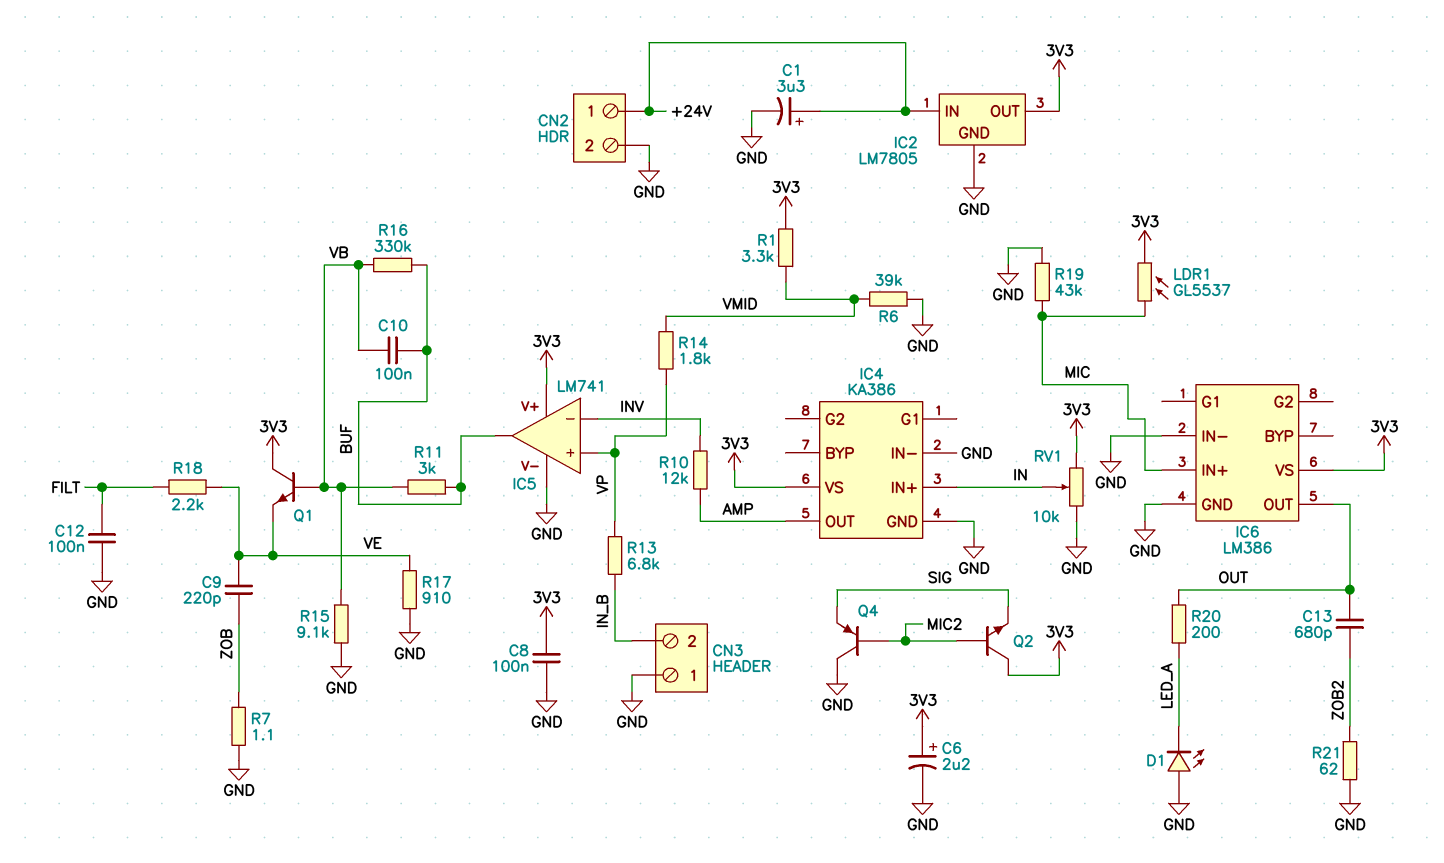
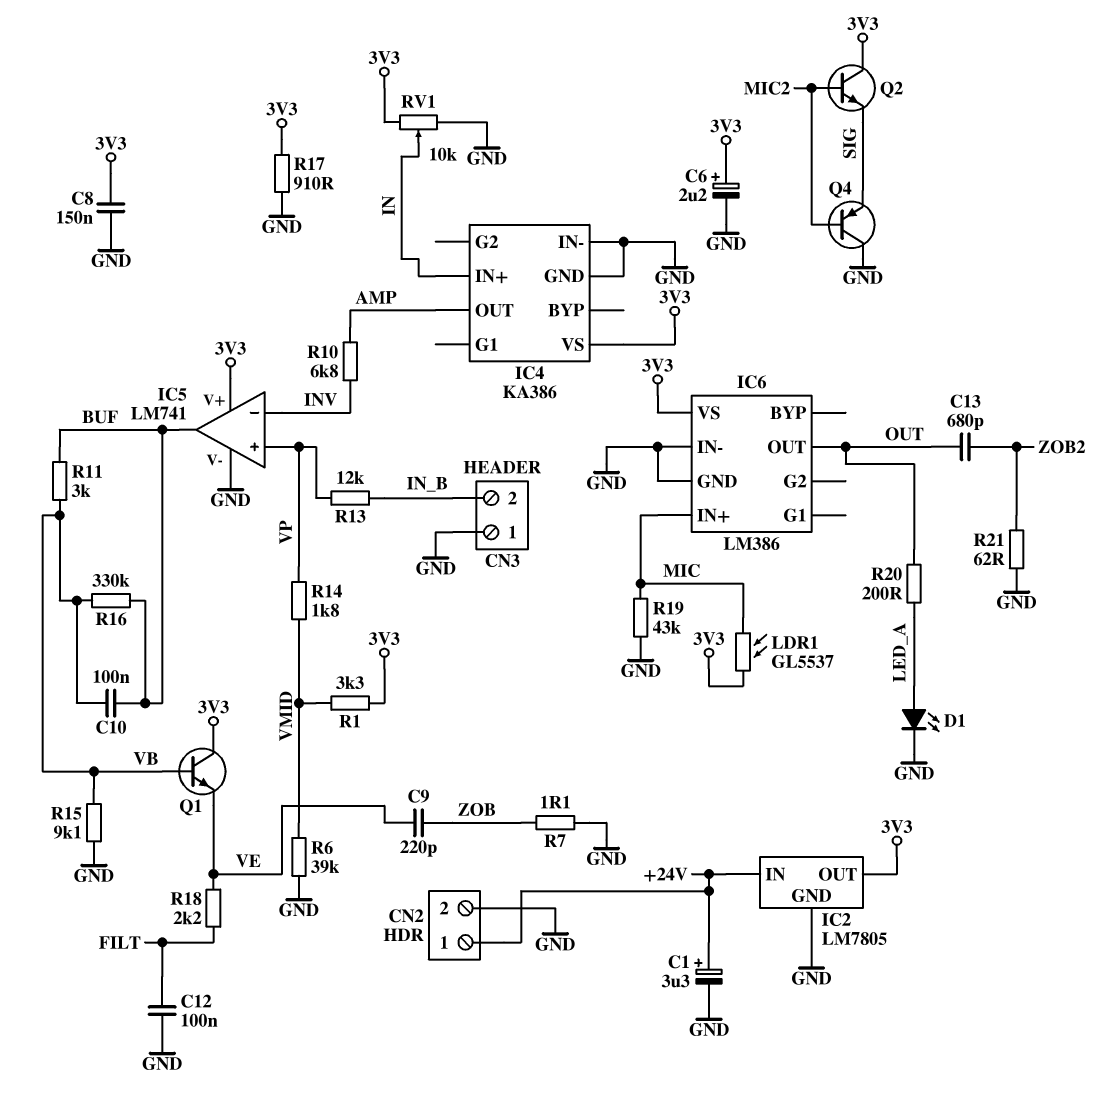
C8: 100nF (3V3, GND) -> 150nF (3V3, GND)
D1: LED (A GND, K LED_A) -> LED (A LED_A, K GND)
R10: 12k (AMP, INV) -> 6.8k (AMP, INV)
R13: 6.8k (IN_B, VP) -> 12k (IN_B, VP)
R17: 910 (GND, VE) -> 910 (3V3, GND)

